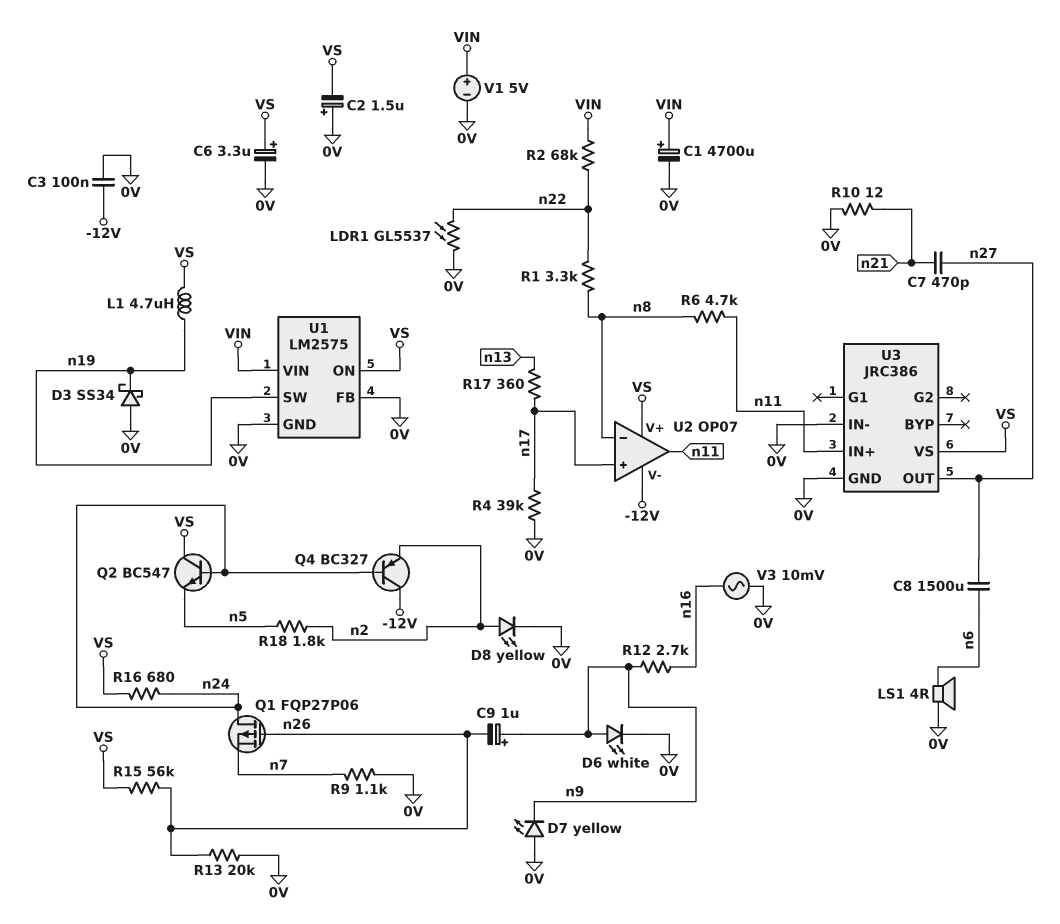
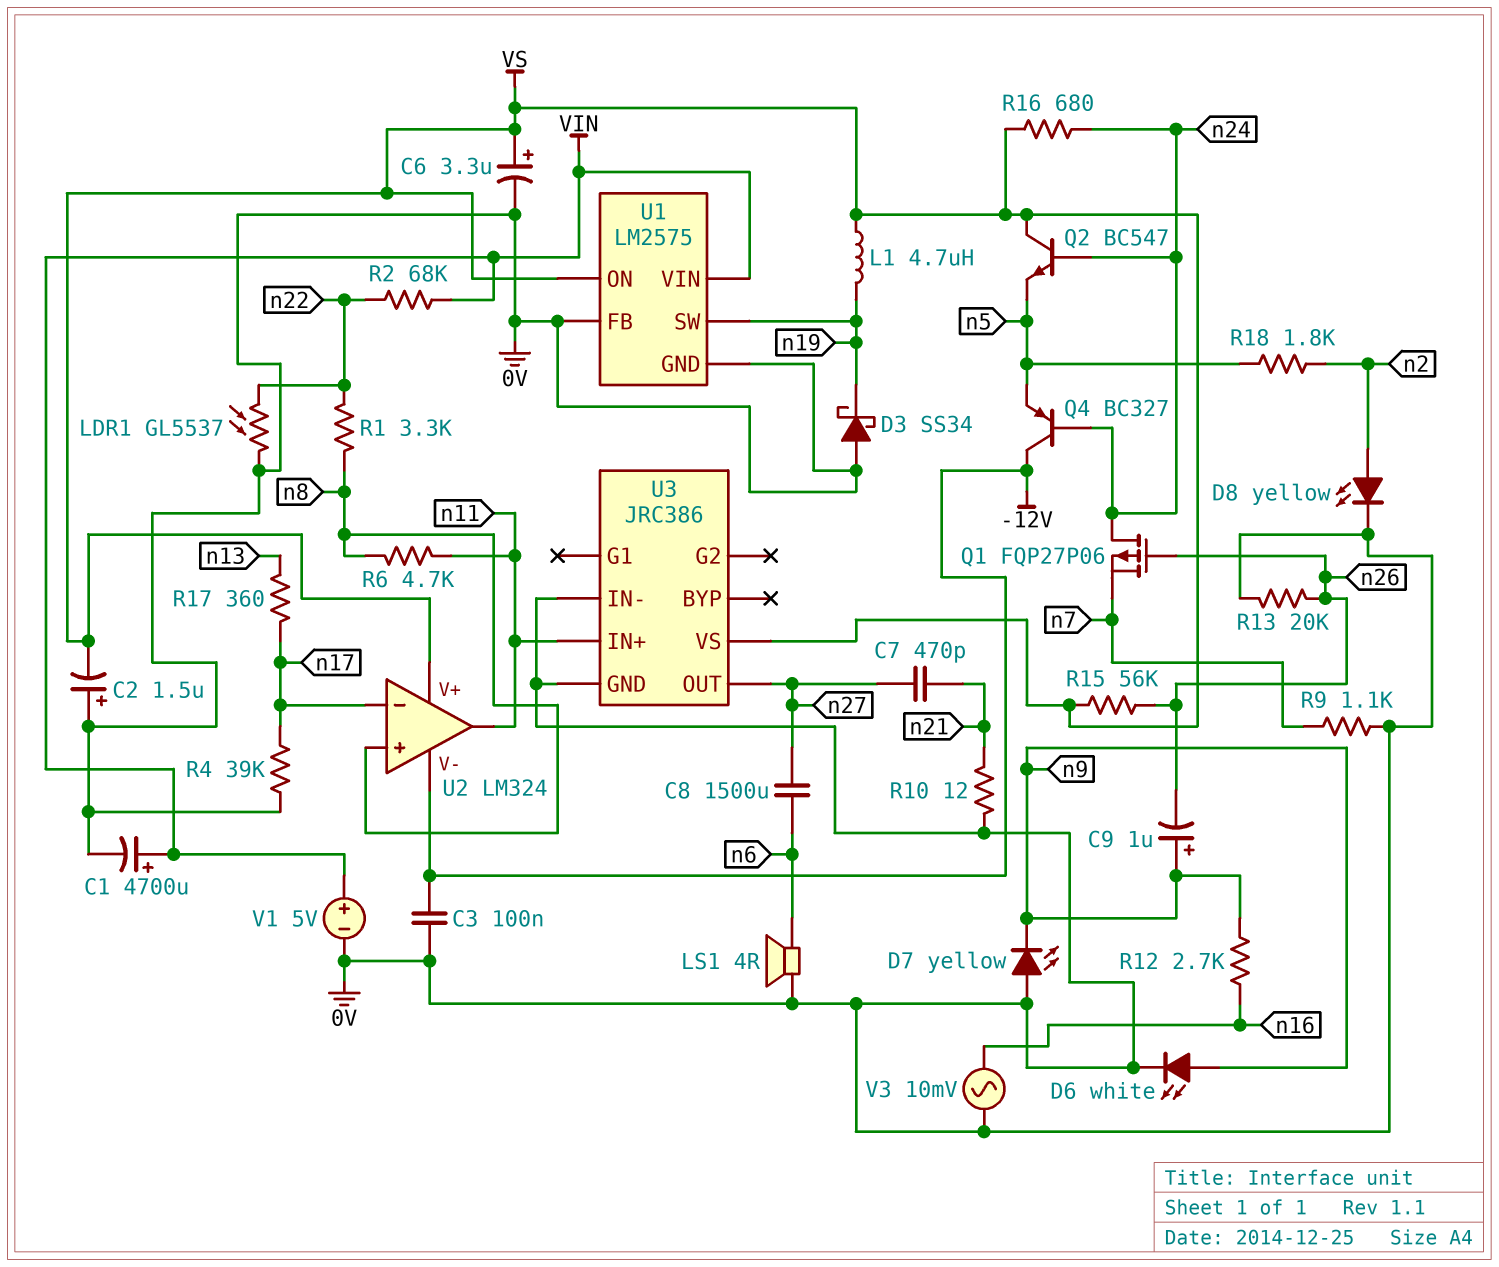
Q4: PNP BC327 (B n24, C -12V, E n2) -> PNP BC327 (B n24, C -12V, E n5)
U2: OP07 -> LM324
U2 pin in+: n17 -> n8
U2 pin in-: n8 -> n17

